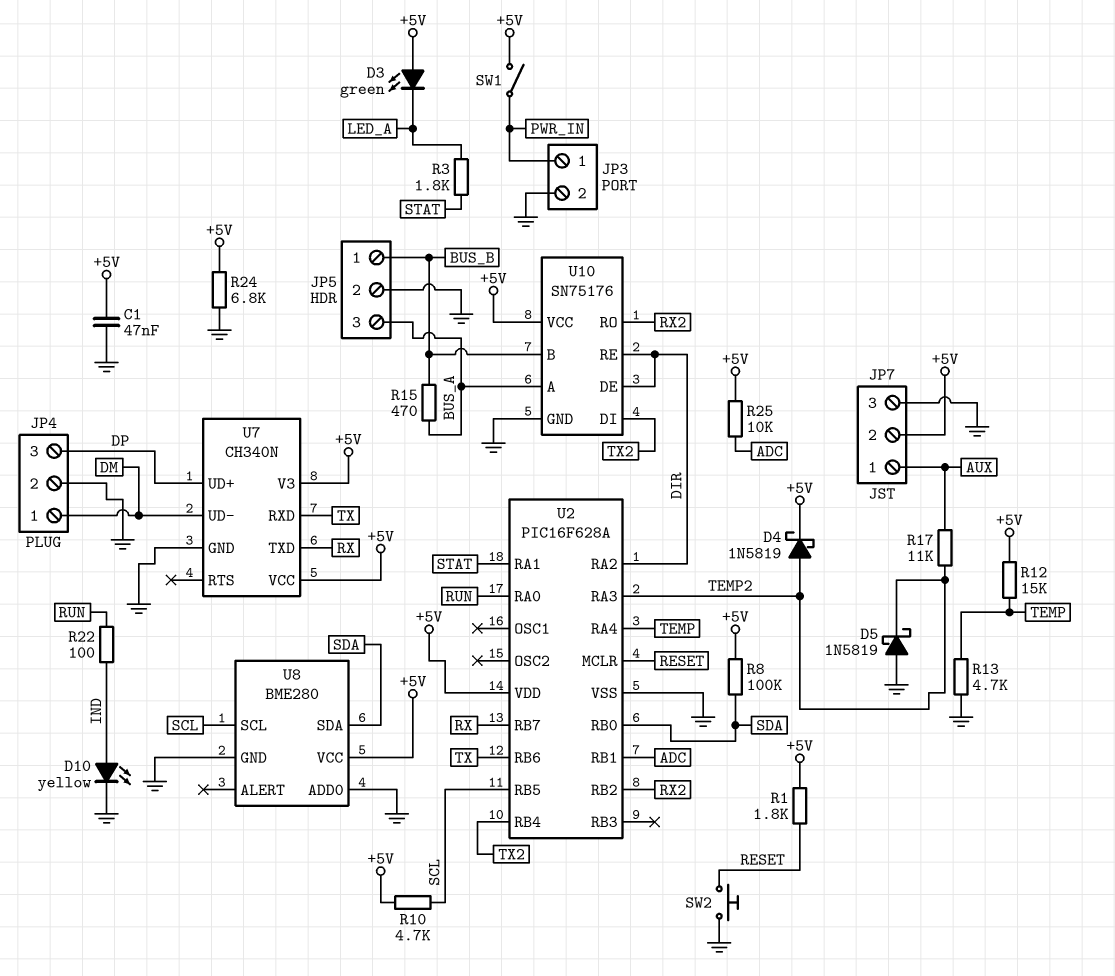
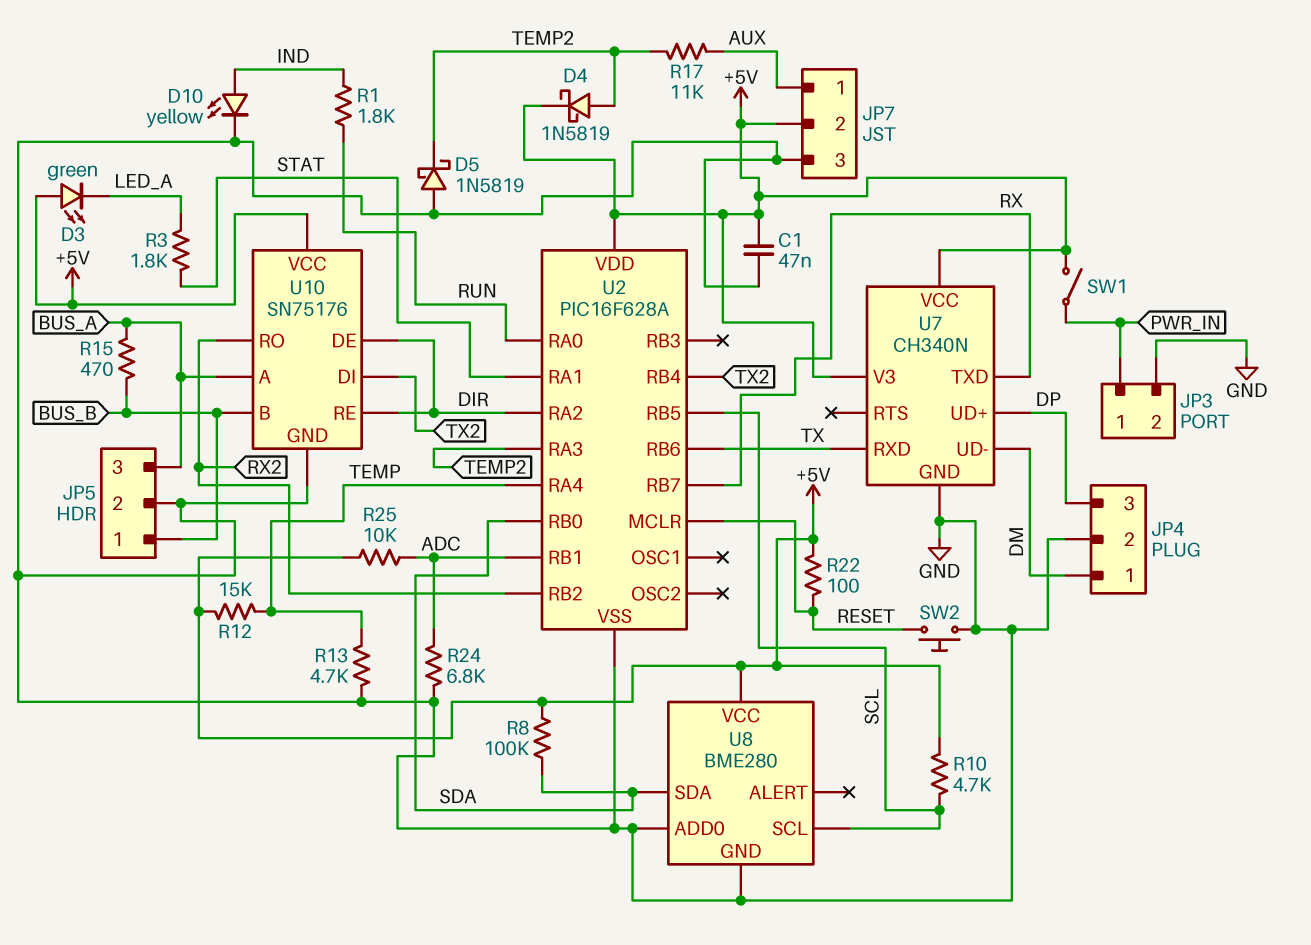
R1: 1.8k (+5V, RESET) -> 1.8k (IND, RUN)
R22: 100 (IND, RUN) -> 100 (+5V, RESET)
R24: 6.8k (+5V, GND) -> 6.8k (ADC, GND)

